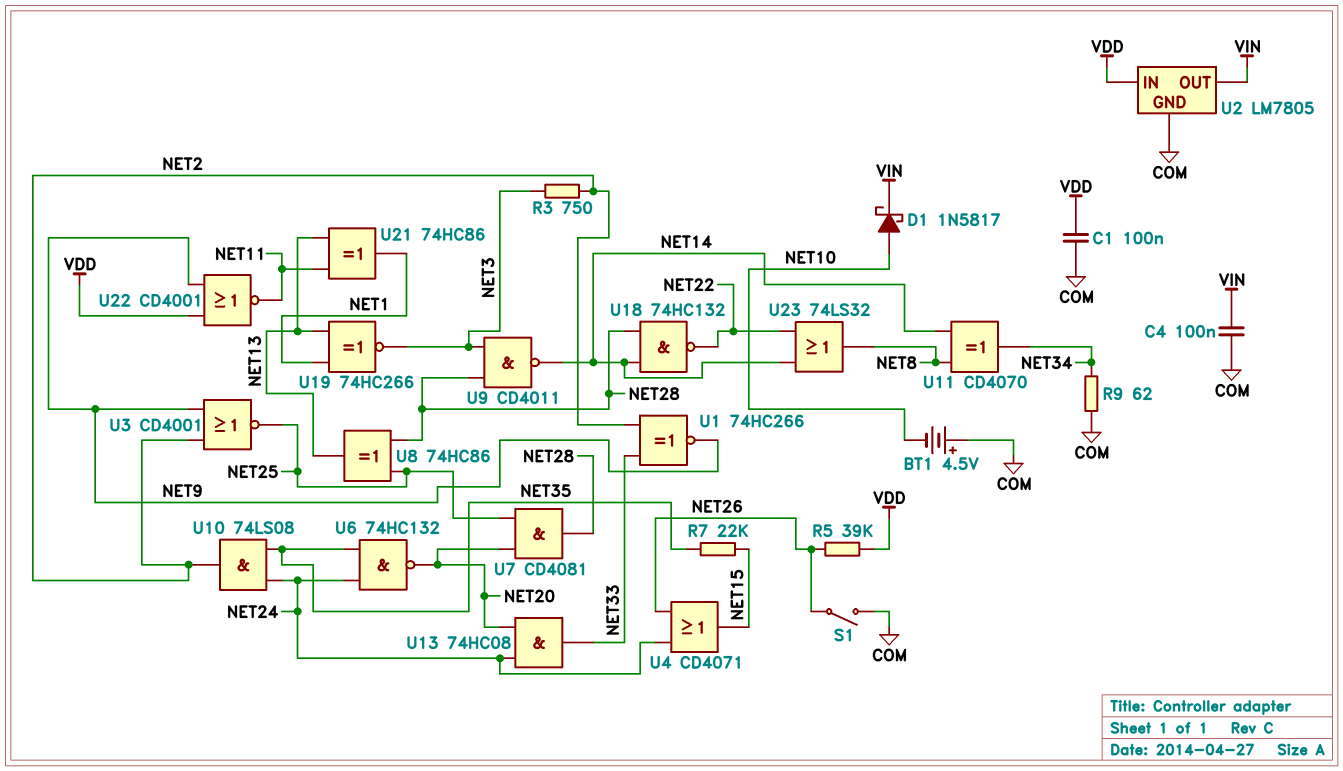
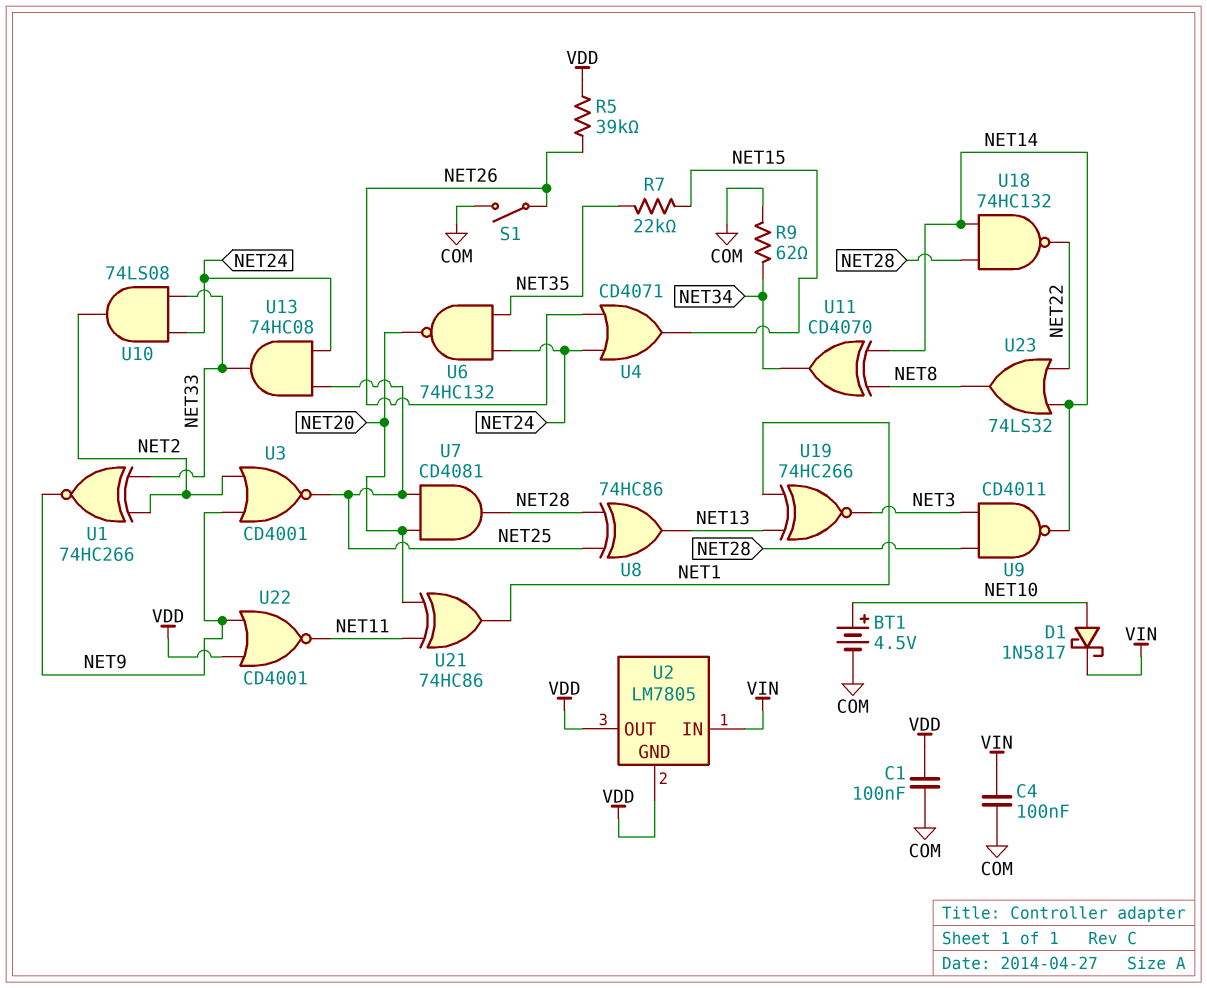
BT1: 4.5V (plus COM, minus NET10) -> 4.5V (plus NET10, minus COM)
R3: 750 (NET2, NET3) -> none
U2 pin GND: COM -> VDD
U2 pin IN: VDD -> VIN
U2 pin OUT: VIN -> VDD
U10: AND 74LS08 (in NET24, in NET35, out NET2) -> AND 74LS08 (in NET24, in NET33, out NET2)
U13: AND 74HC08 (in NET20, in NET24, out NET33) -> AND 74HC08 (in NET24, in NET25, out NET33)
U21: XOR 74HC86 (in NET11, in NET13, out NET1) -> XOR 74HC86 (in NET11, in NET20, out NET1)

